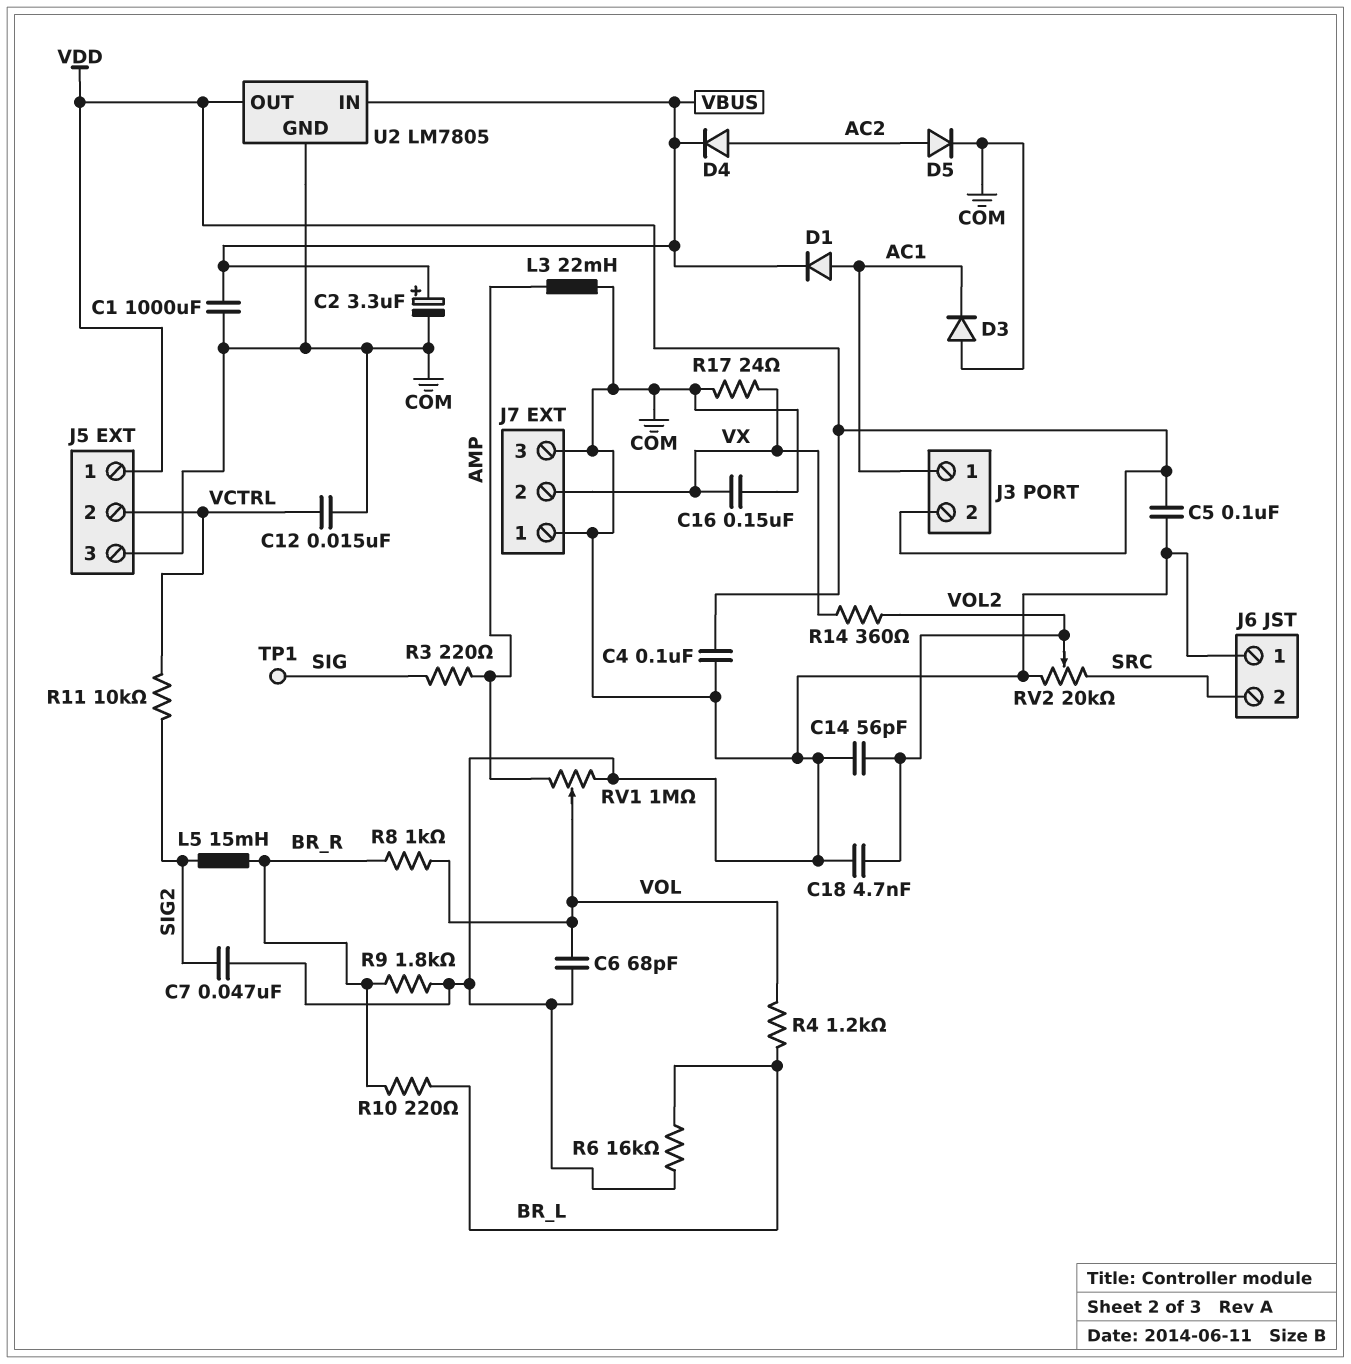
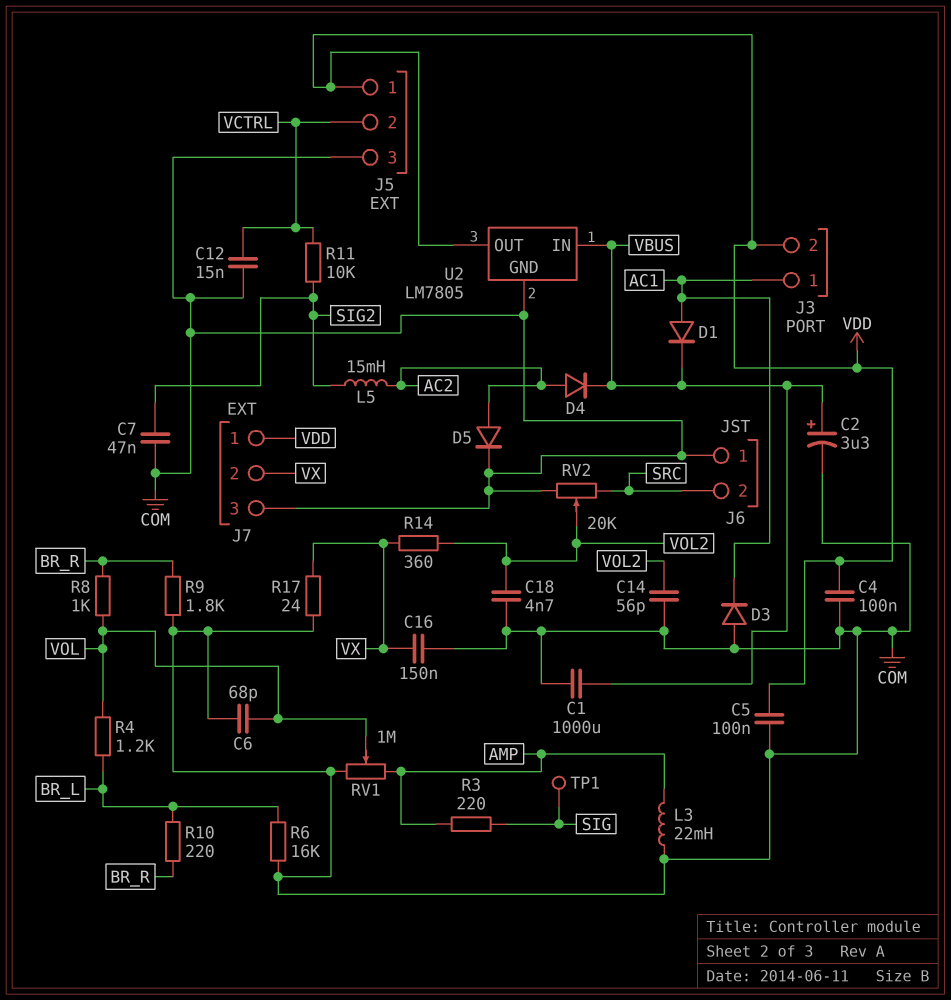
J7 pin 1: COM -> VDD
L5: 15mH (BR_R, SIG2) -> 15mH (AC2, SIG2)

